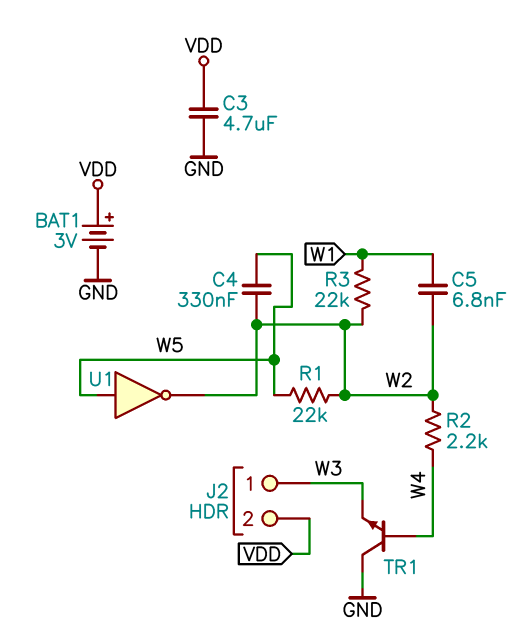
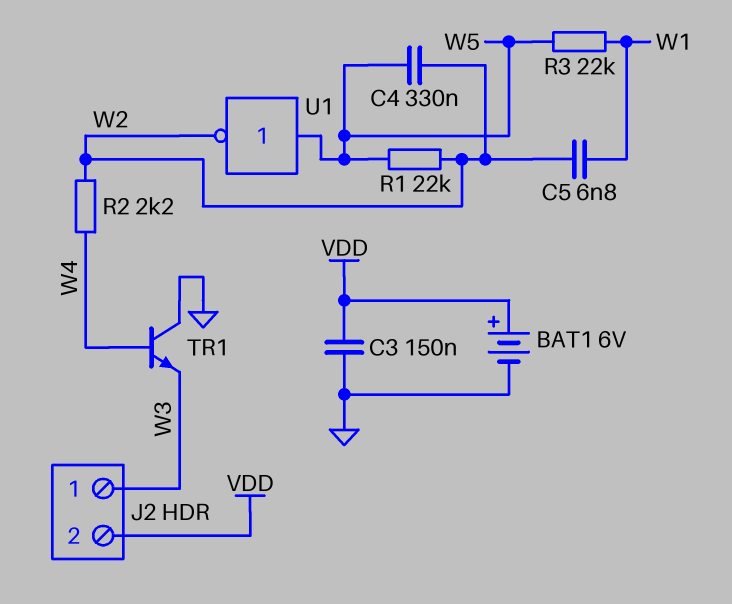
BAT1: 3V (plus VDD, minus GND) -> 6V (plus VDD, minus GND)
C3: 4.7uF (GND, VDD) -> 150nF (GND, VDD)
R3: 22k (W1, W2) -> 22k (W1, W5)

